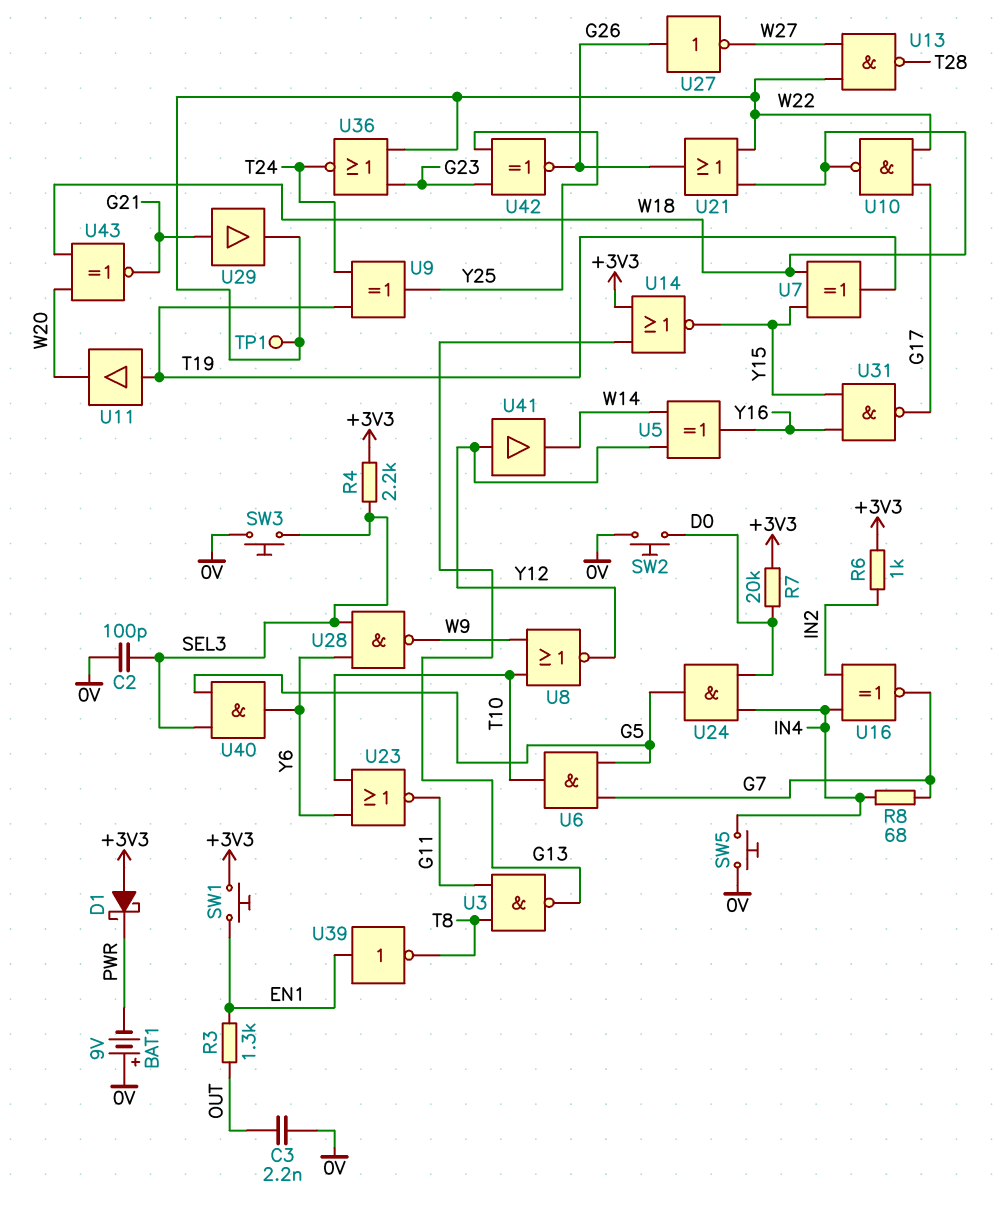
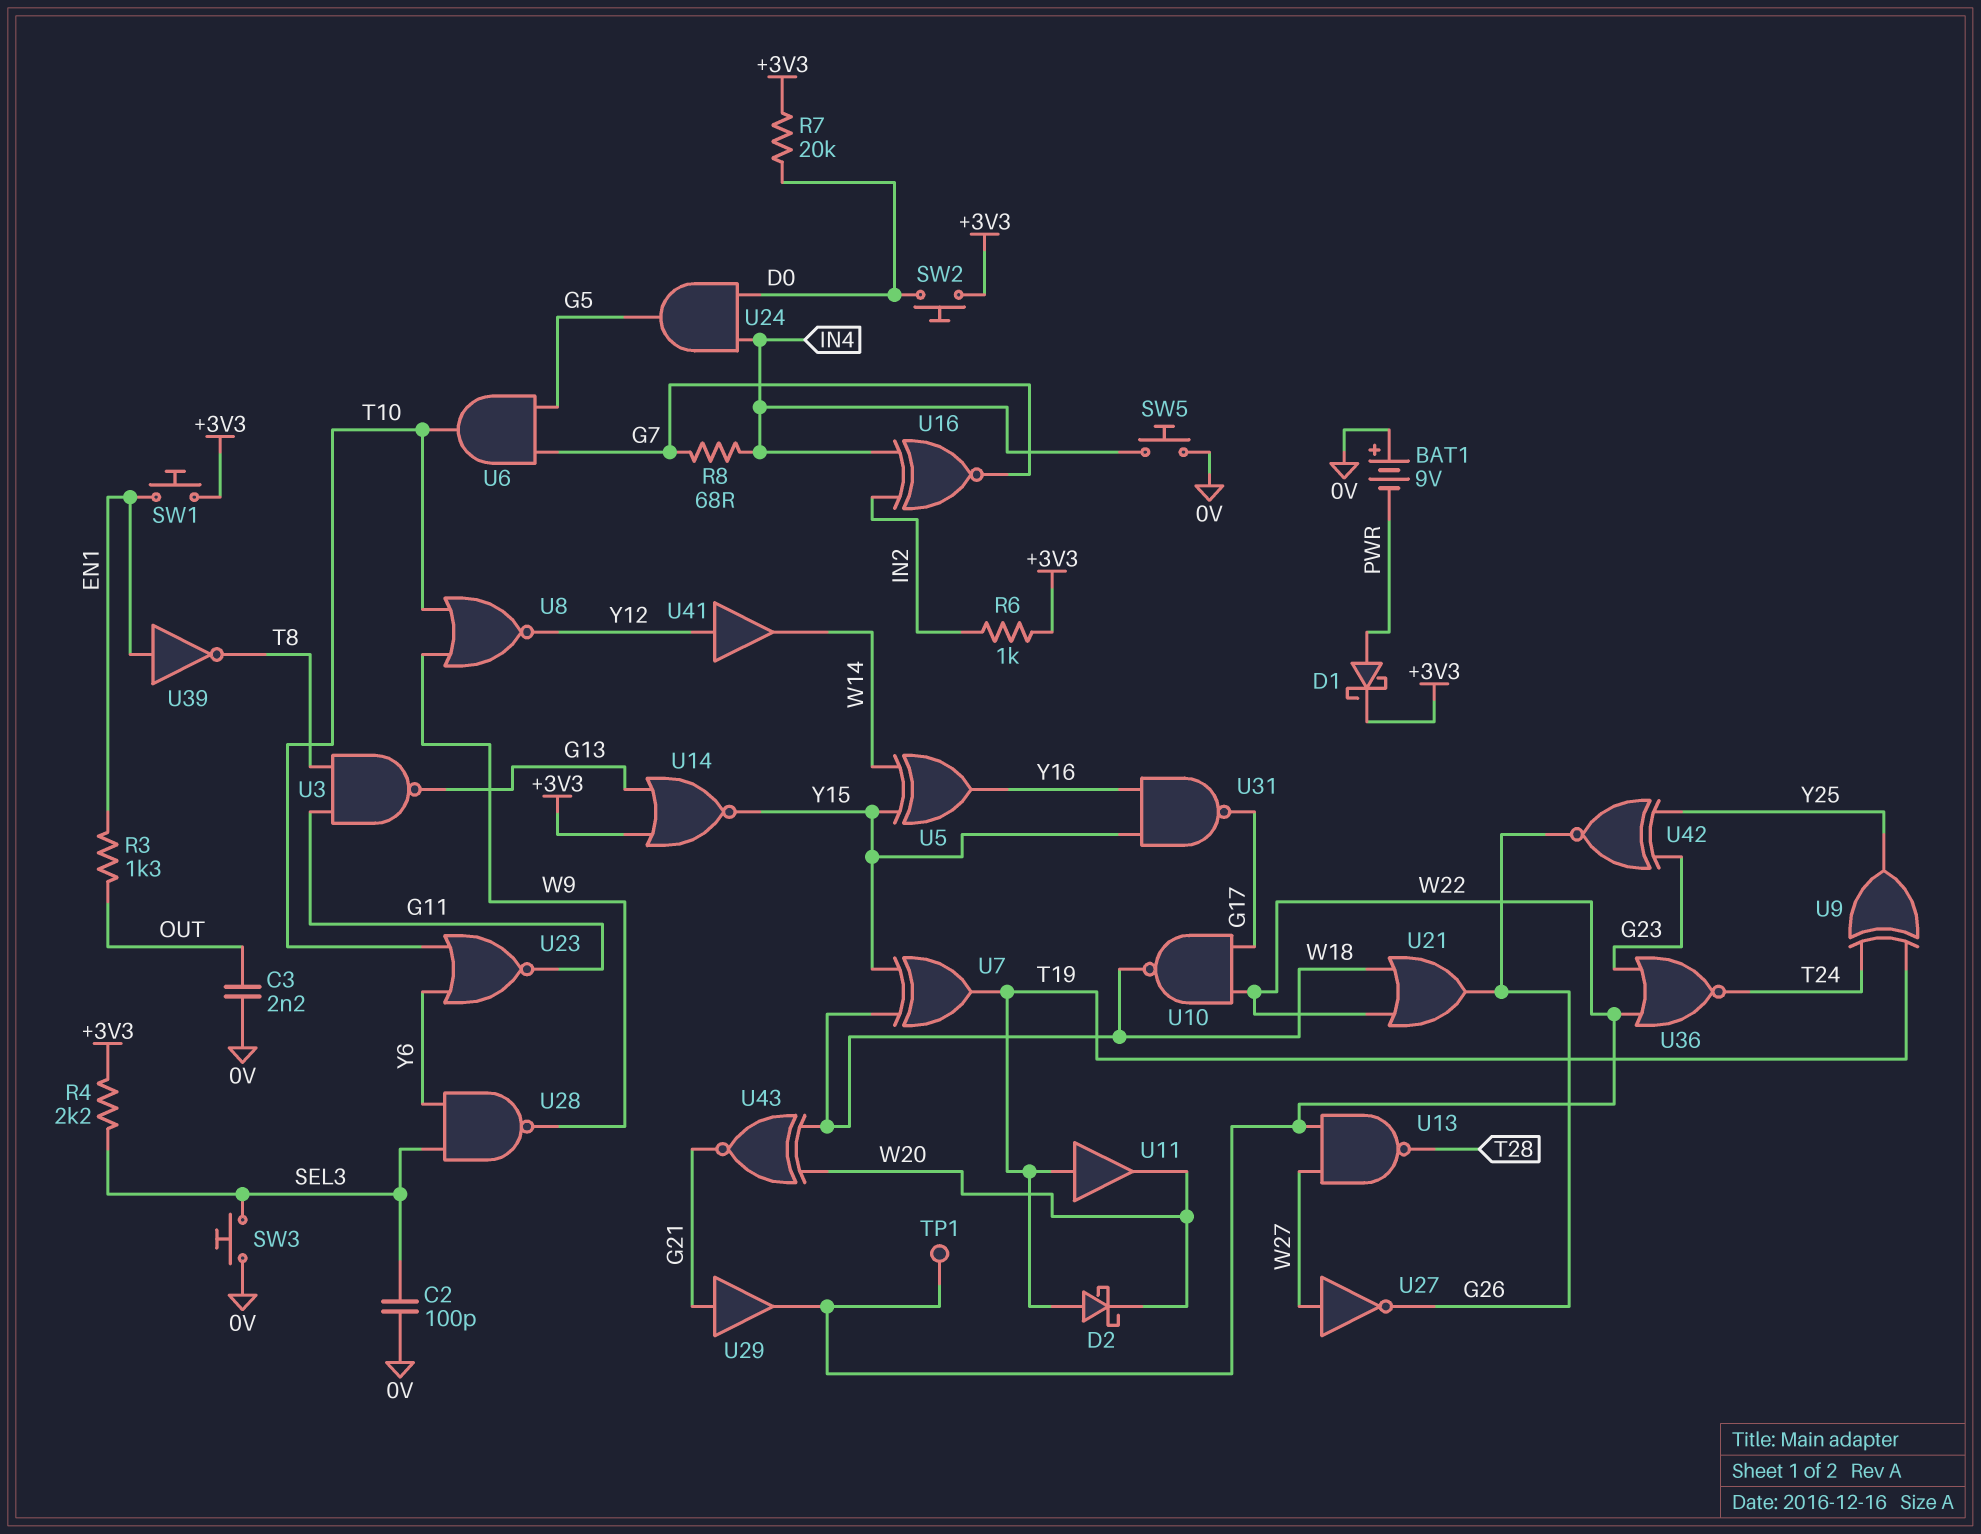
D1: schottky (A +3V3, K PWR) -> schottky (A PWR, K +3V3)
D2: none -> schottky (A T19, K W20)
SW2: button (0V, D0) -> button (+3V3, D0)
U5: XOR (in W14, in Y12, out Y16) -> XOR (in W14, in Y15, out Y16)
U27: NOT (in G26, out W27) -> NOT (in W27, out G26)
U40: AND (in G5, in SEL3, out Y6) -> none

